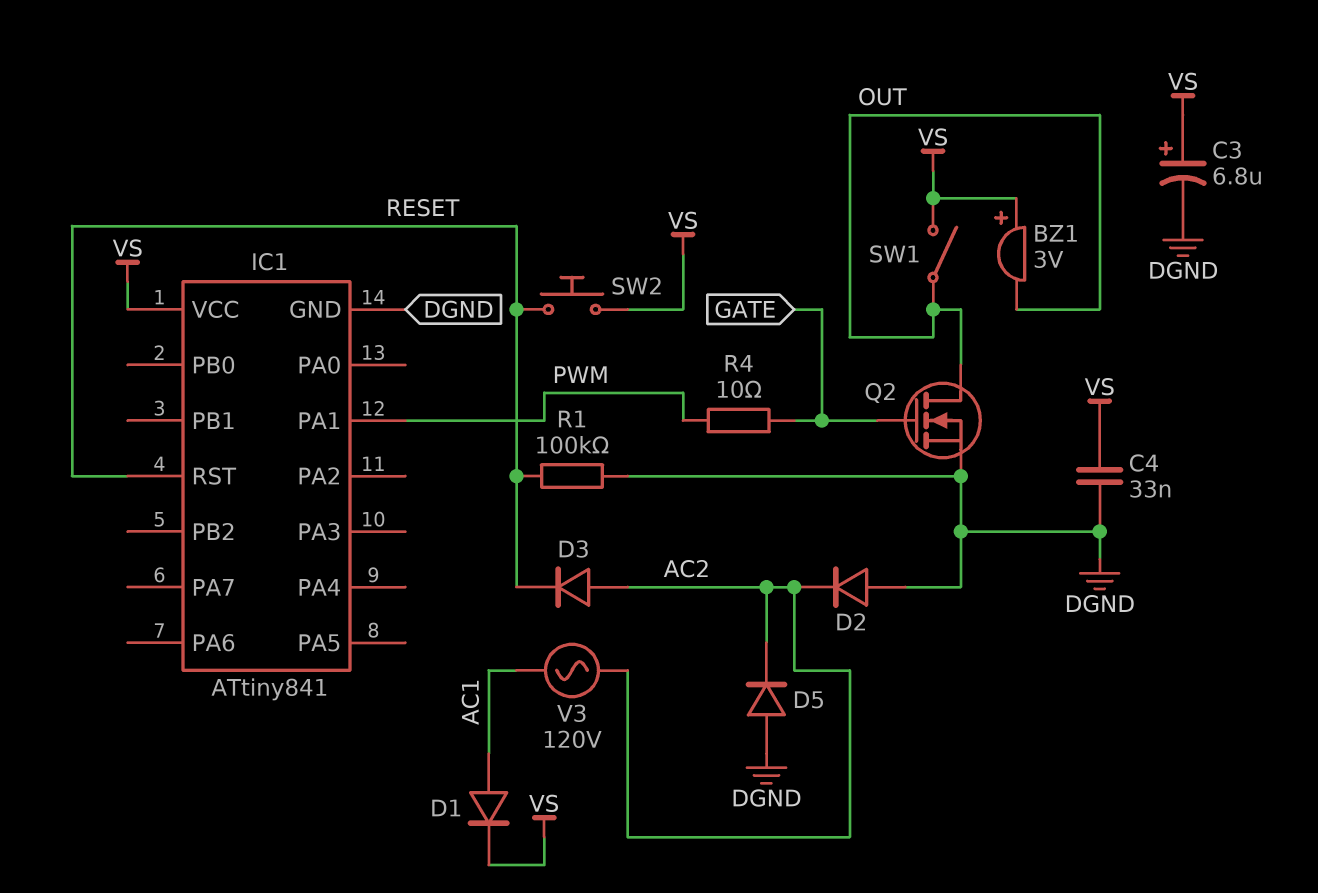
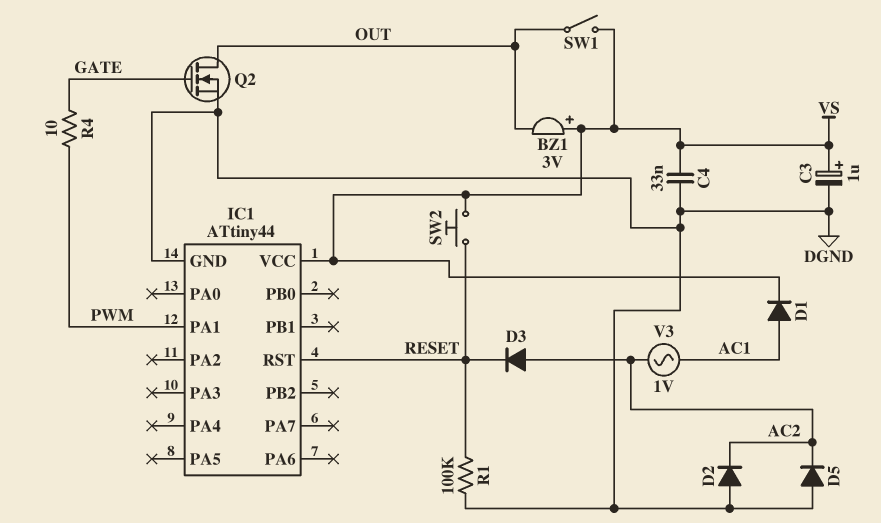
C3: 6.8uF (plus VS, minus DGND) -> 1uF (plus VS, minus DGND)
IC1: ATtiny841 -> ATtiny44
V3: AC 120V (AC1, AC2) -> AC 1V (AC1, AC2)

